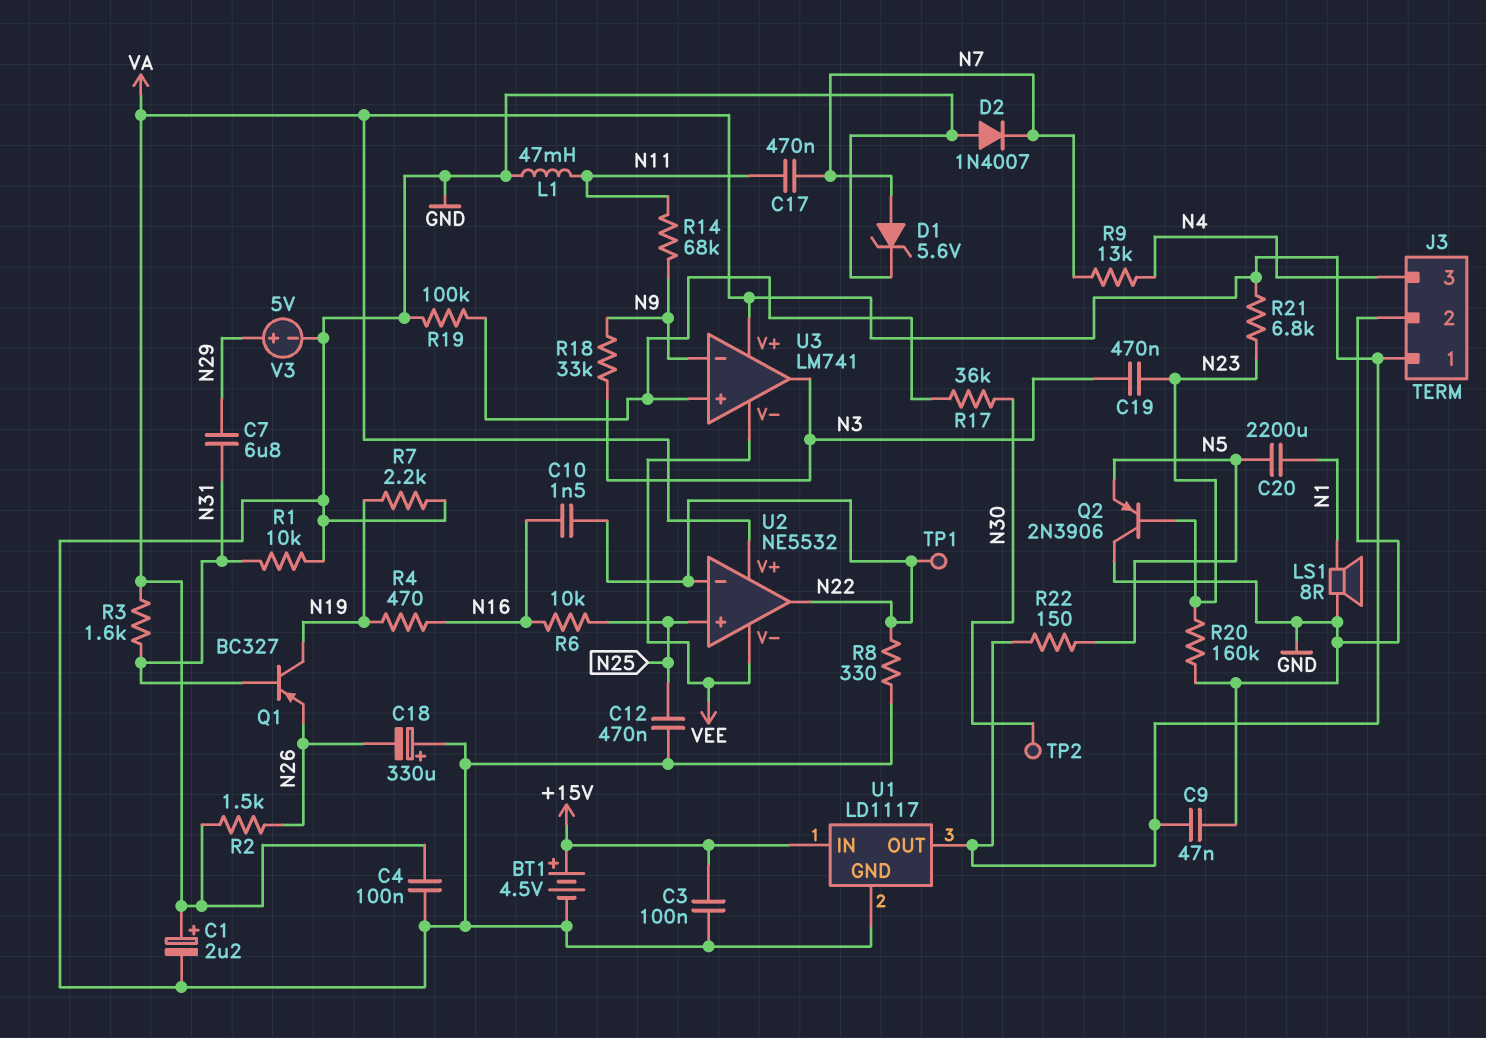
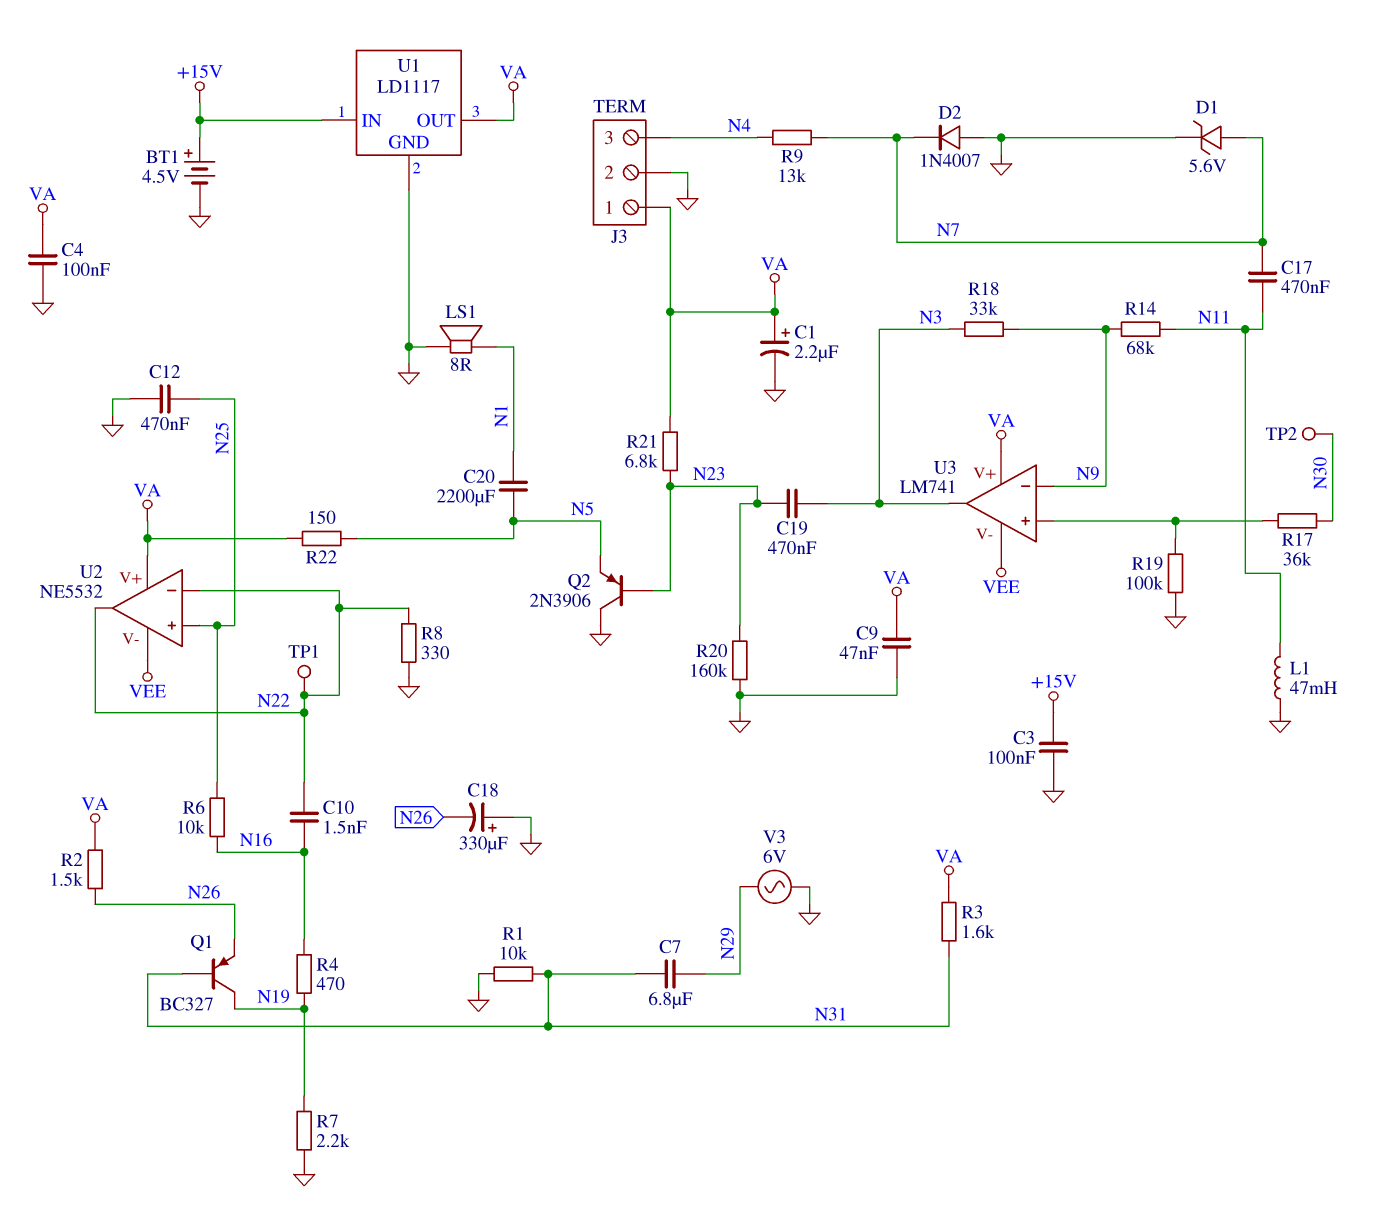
V3: 5V (plus N29, minus GND) -> AC 6V (GND, N29)

